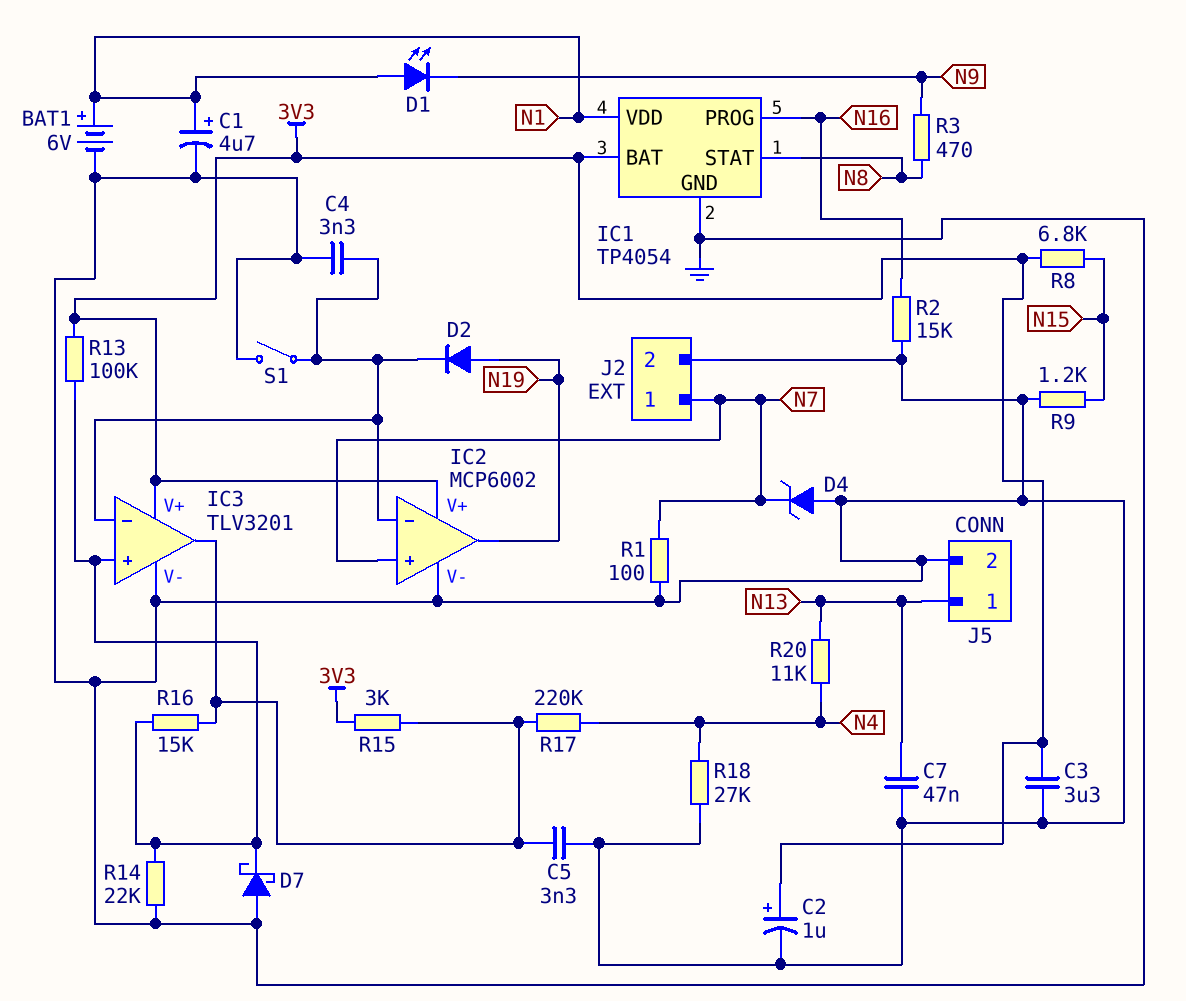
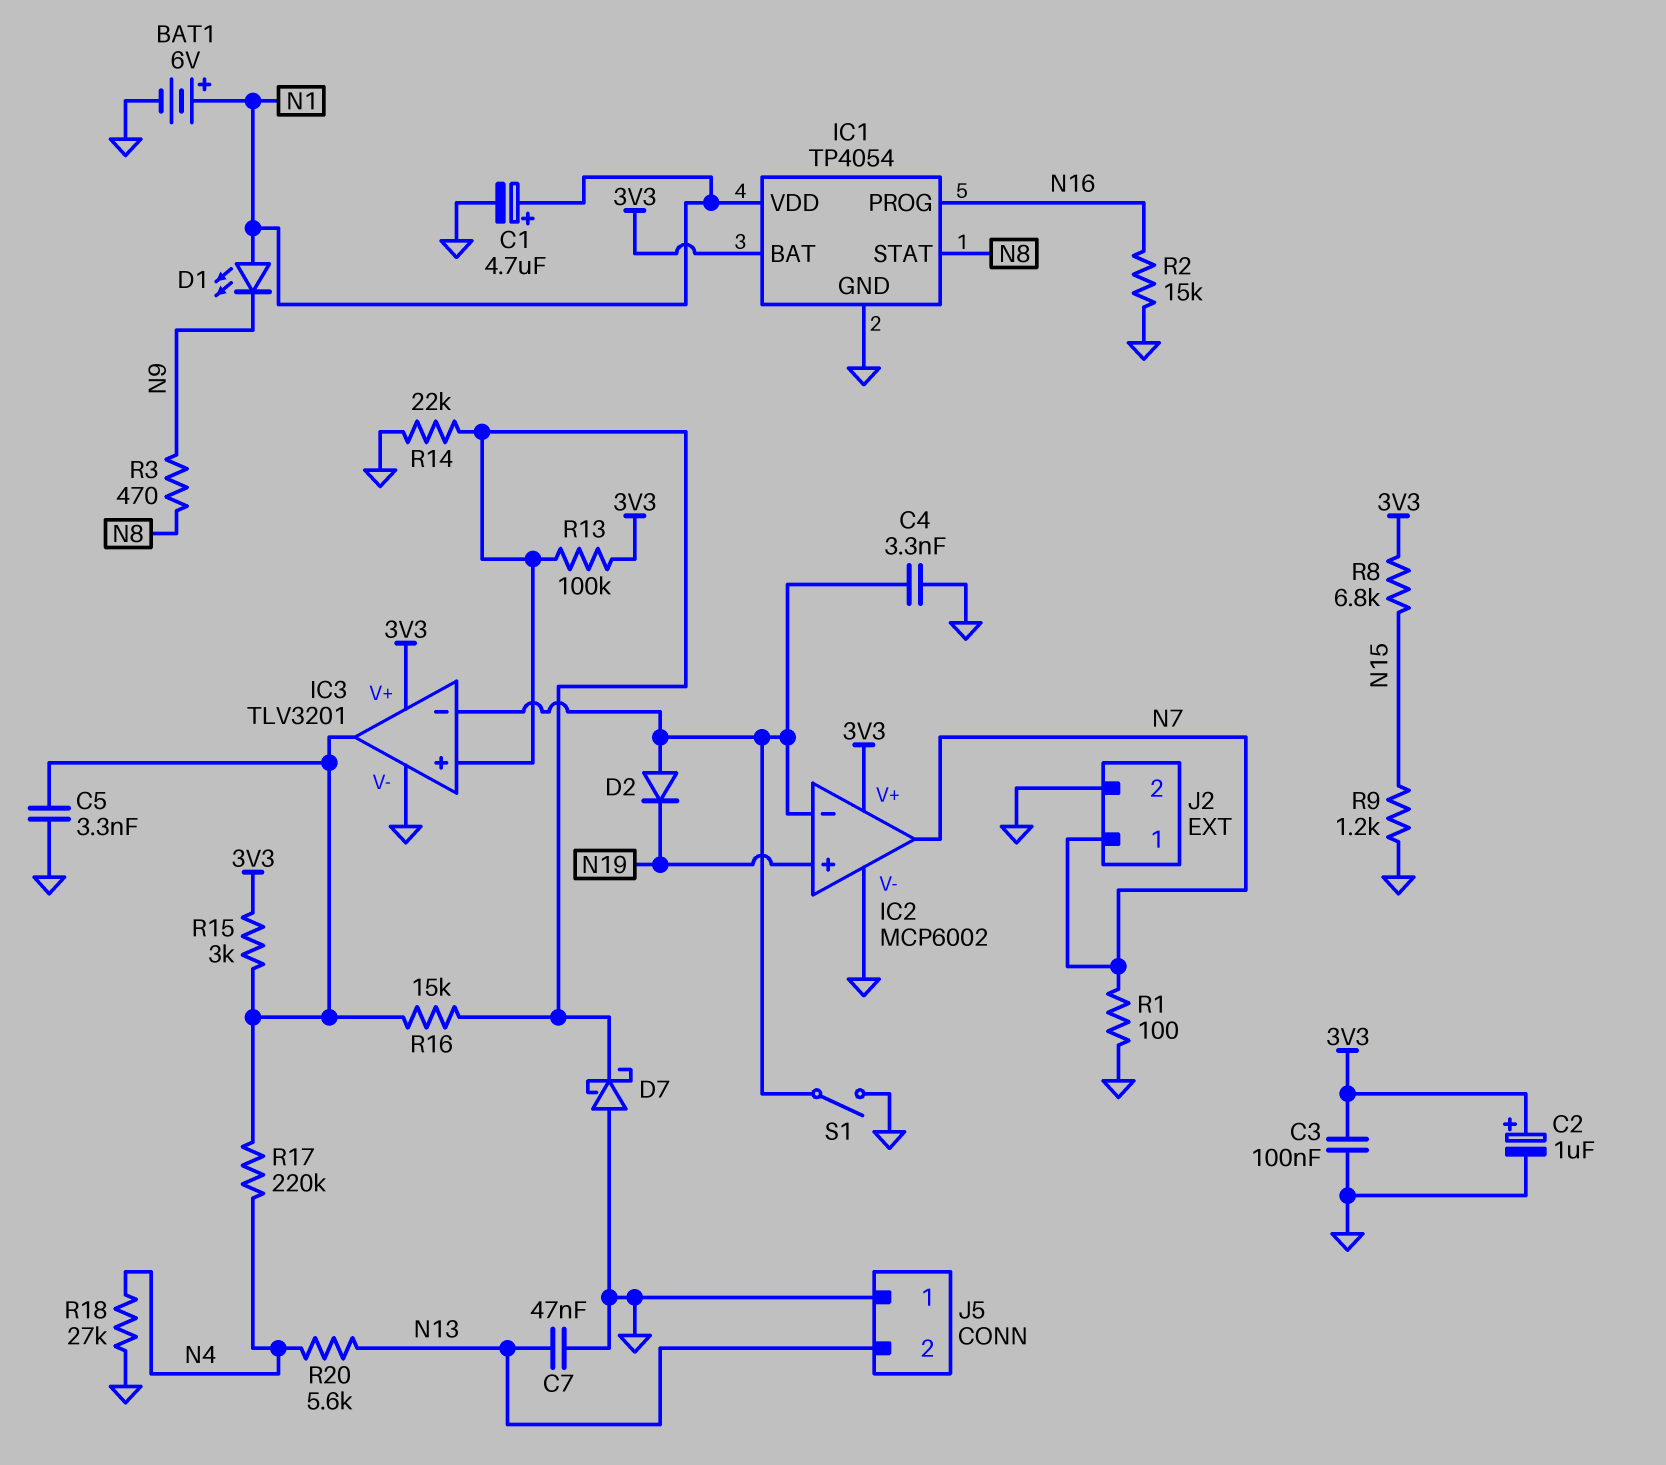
C3: 3.3uF (3V3, GND) -> 100nF (3V3, GND)
D2: diode (A N19, K IC2/in-) -> diode (A IC2/in-, K N19)
D4: zener (A GND, K N7) -> none
IC2 pin in+: N7 -> N19
IC2 pin out: N19 -> N7
J5 pin 1: N13 -> GND
J5 pin 2: GND -> N13
R20: 11k (N4, N13) -> 5.6k (N4, N13)

